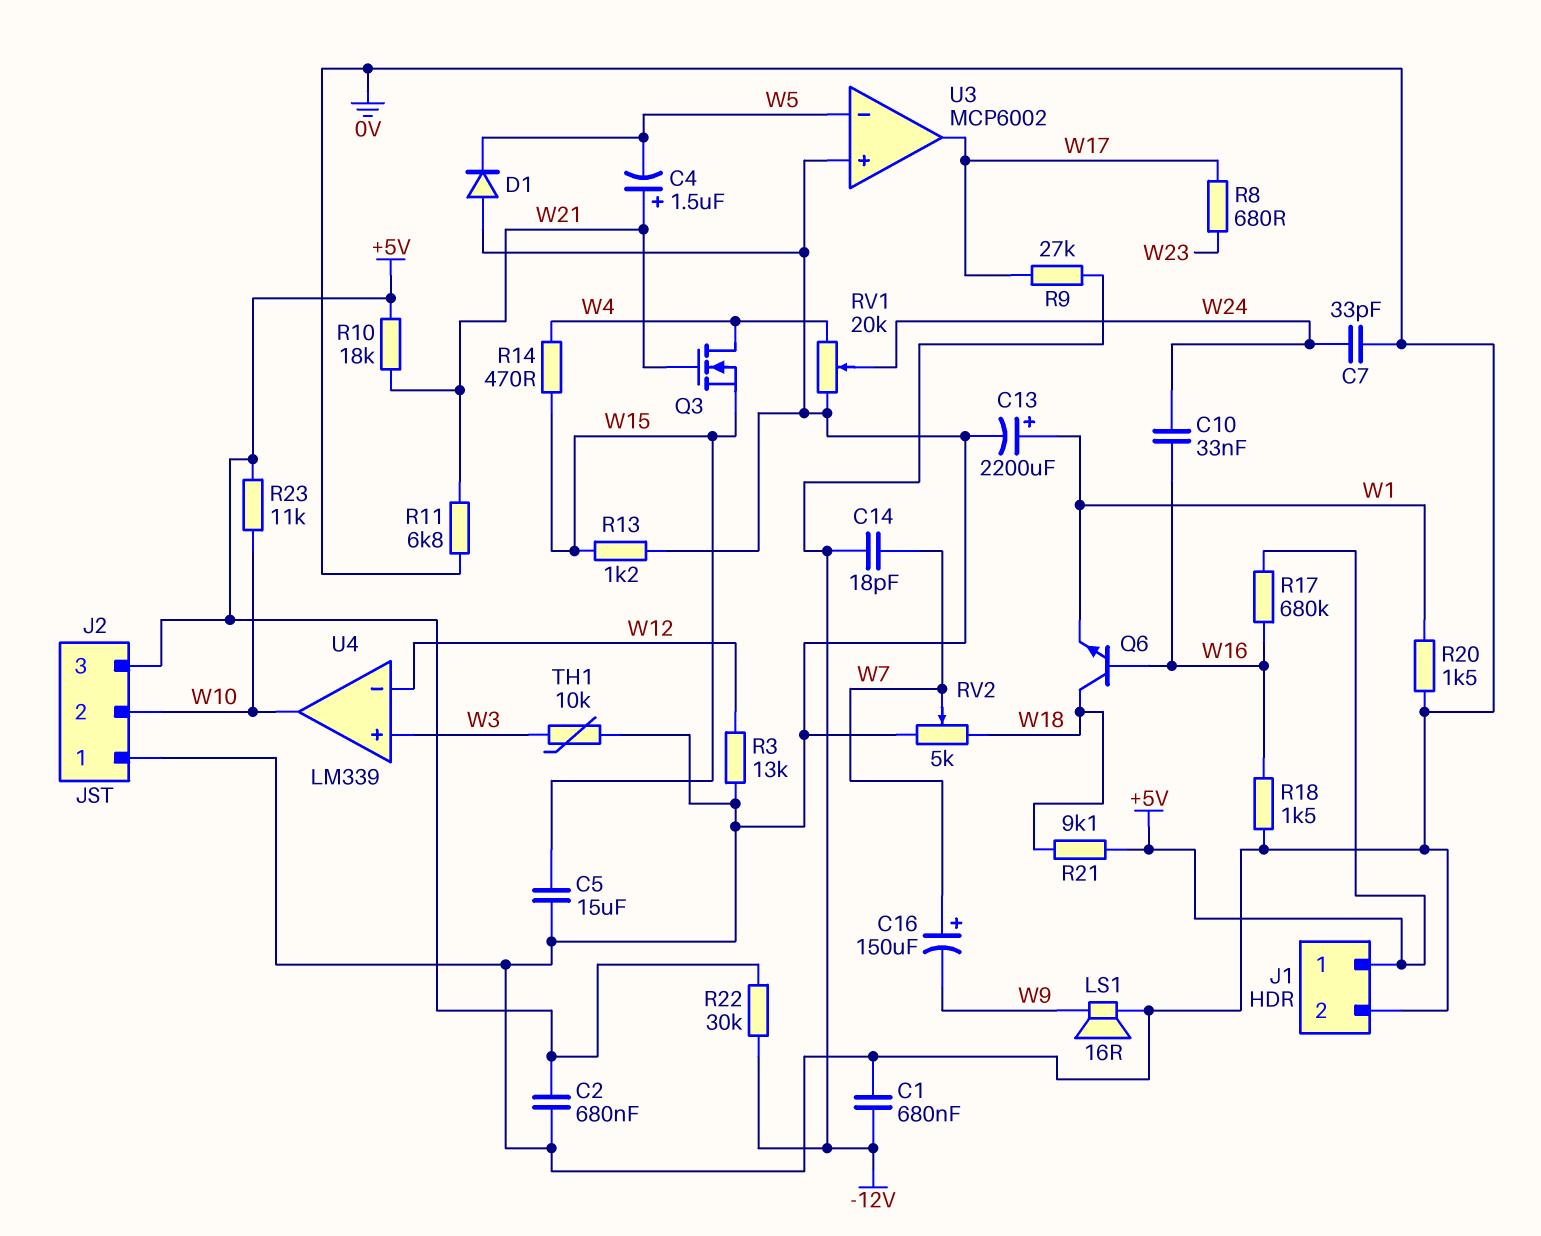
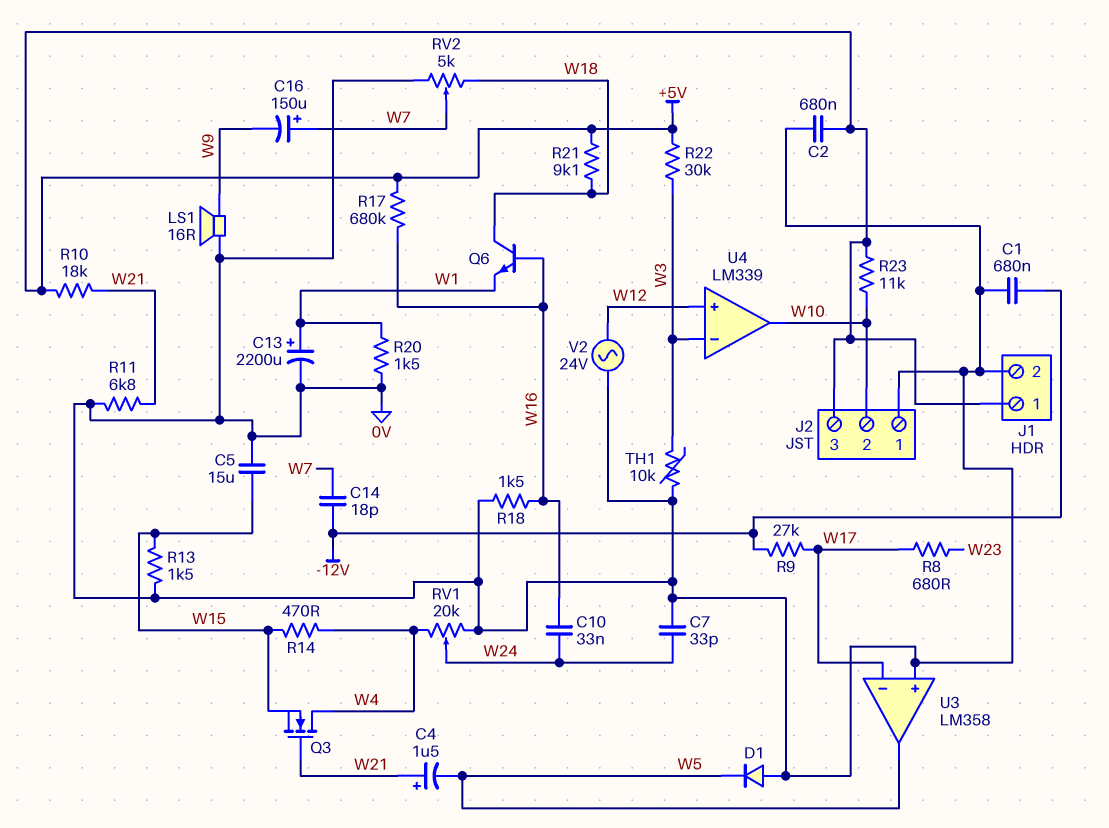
R3: 13k (0V, W12) -> none
R13: 1.2k (0V, W15) -> 1.5k (0V, W15)
R22: 30k (+5V, -12V) -> 30k (+5V, W3)
U3: MCP6002 -> LM358
U3 pin in-: W5 -> W17
U3 pin out: W17 -> W5
U4 pin in+: W3 -> W12
U4 pin in-: W12 -> W3
V2: none -> AC 24V (0V, W12)

